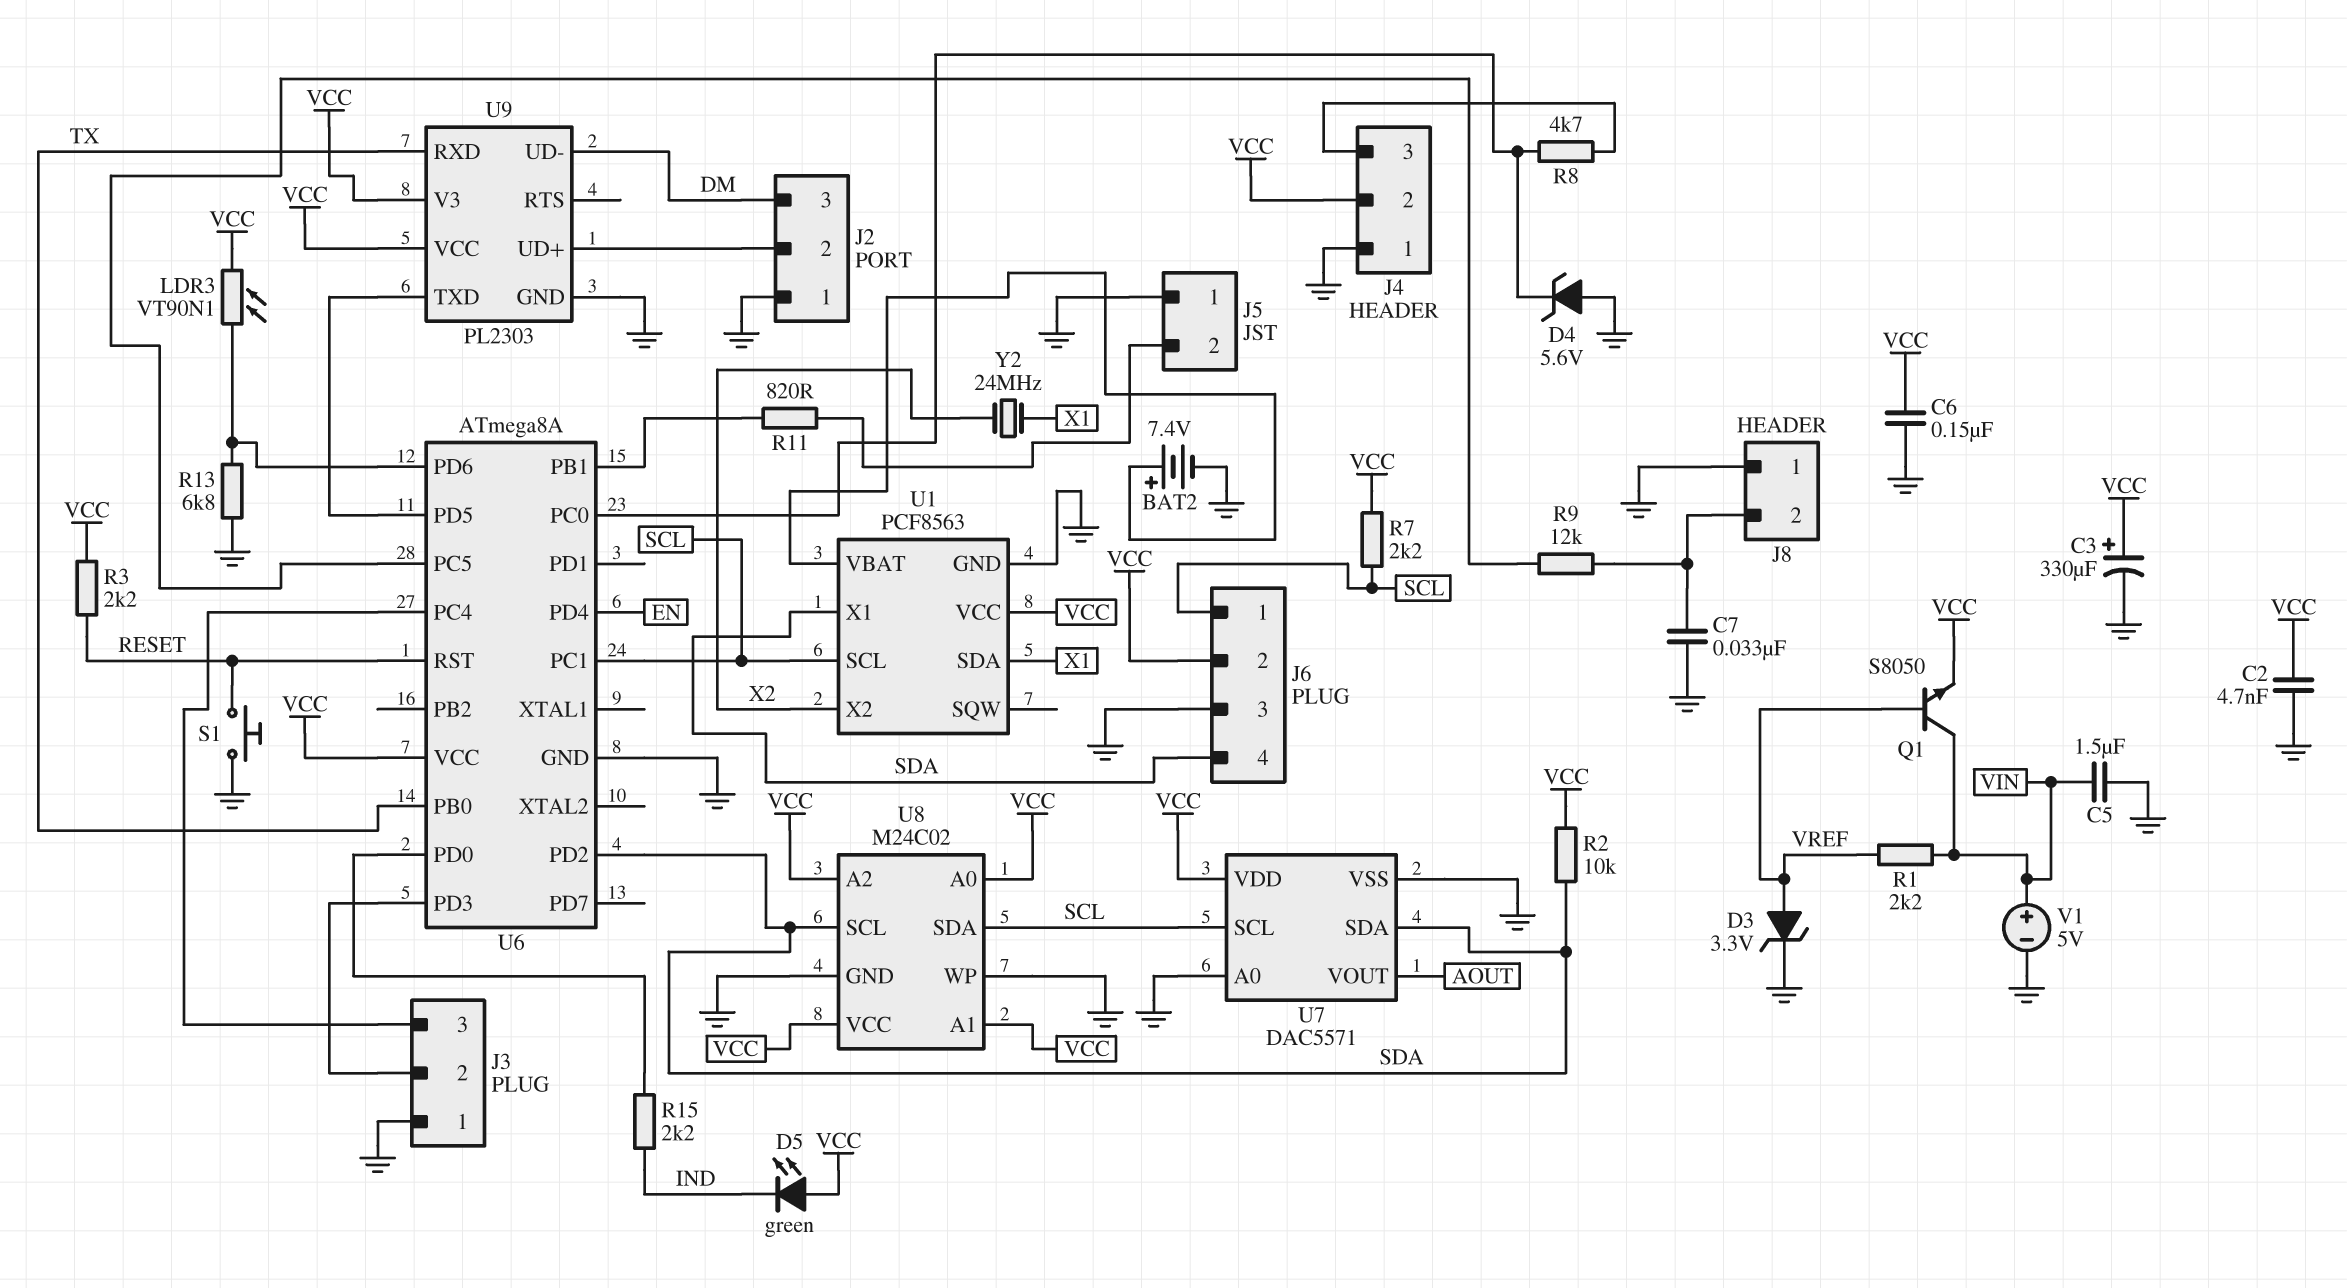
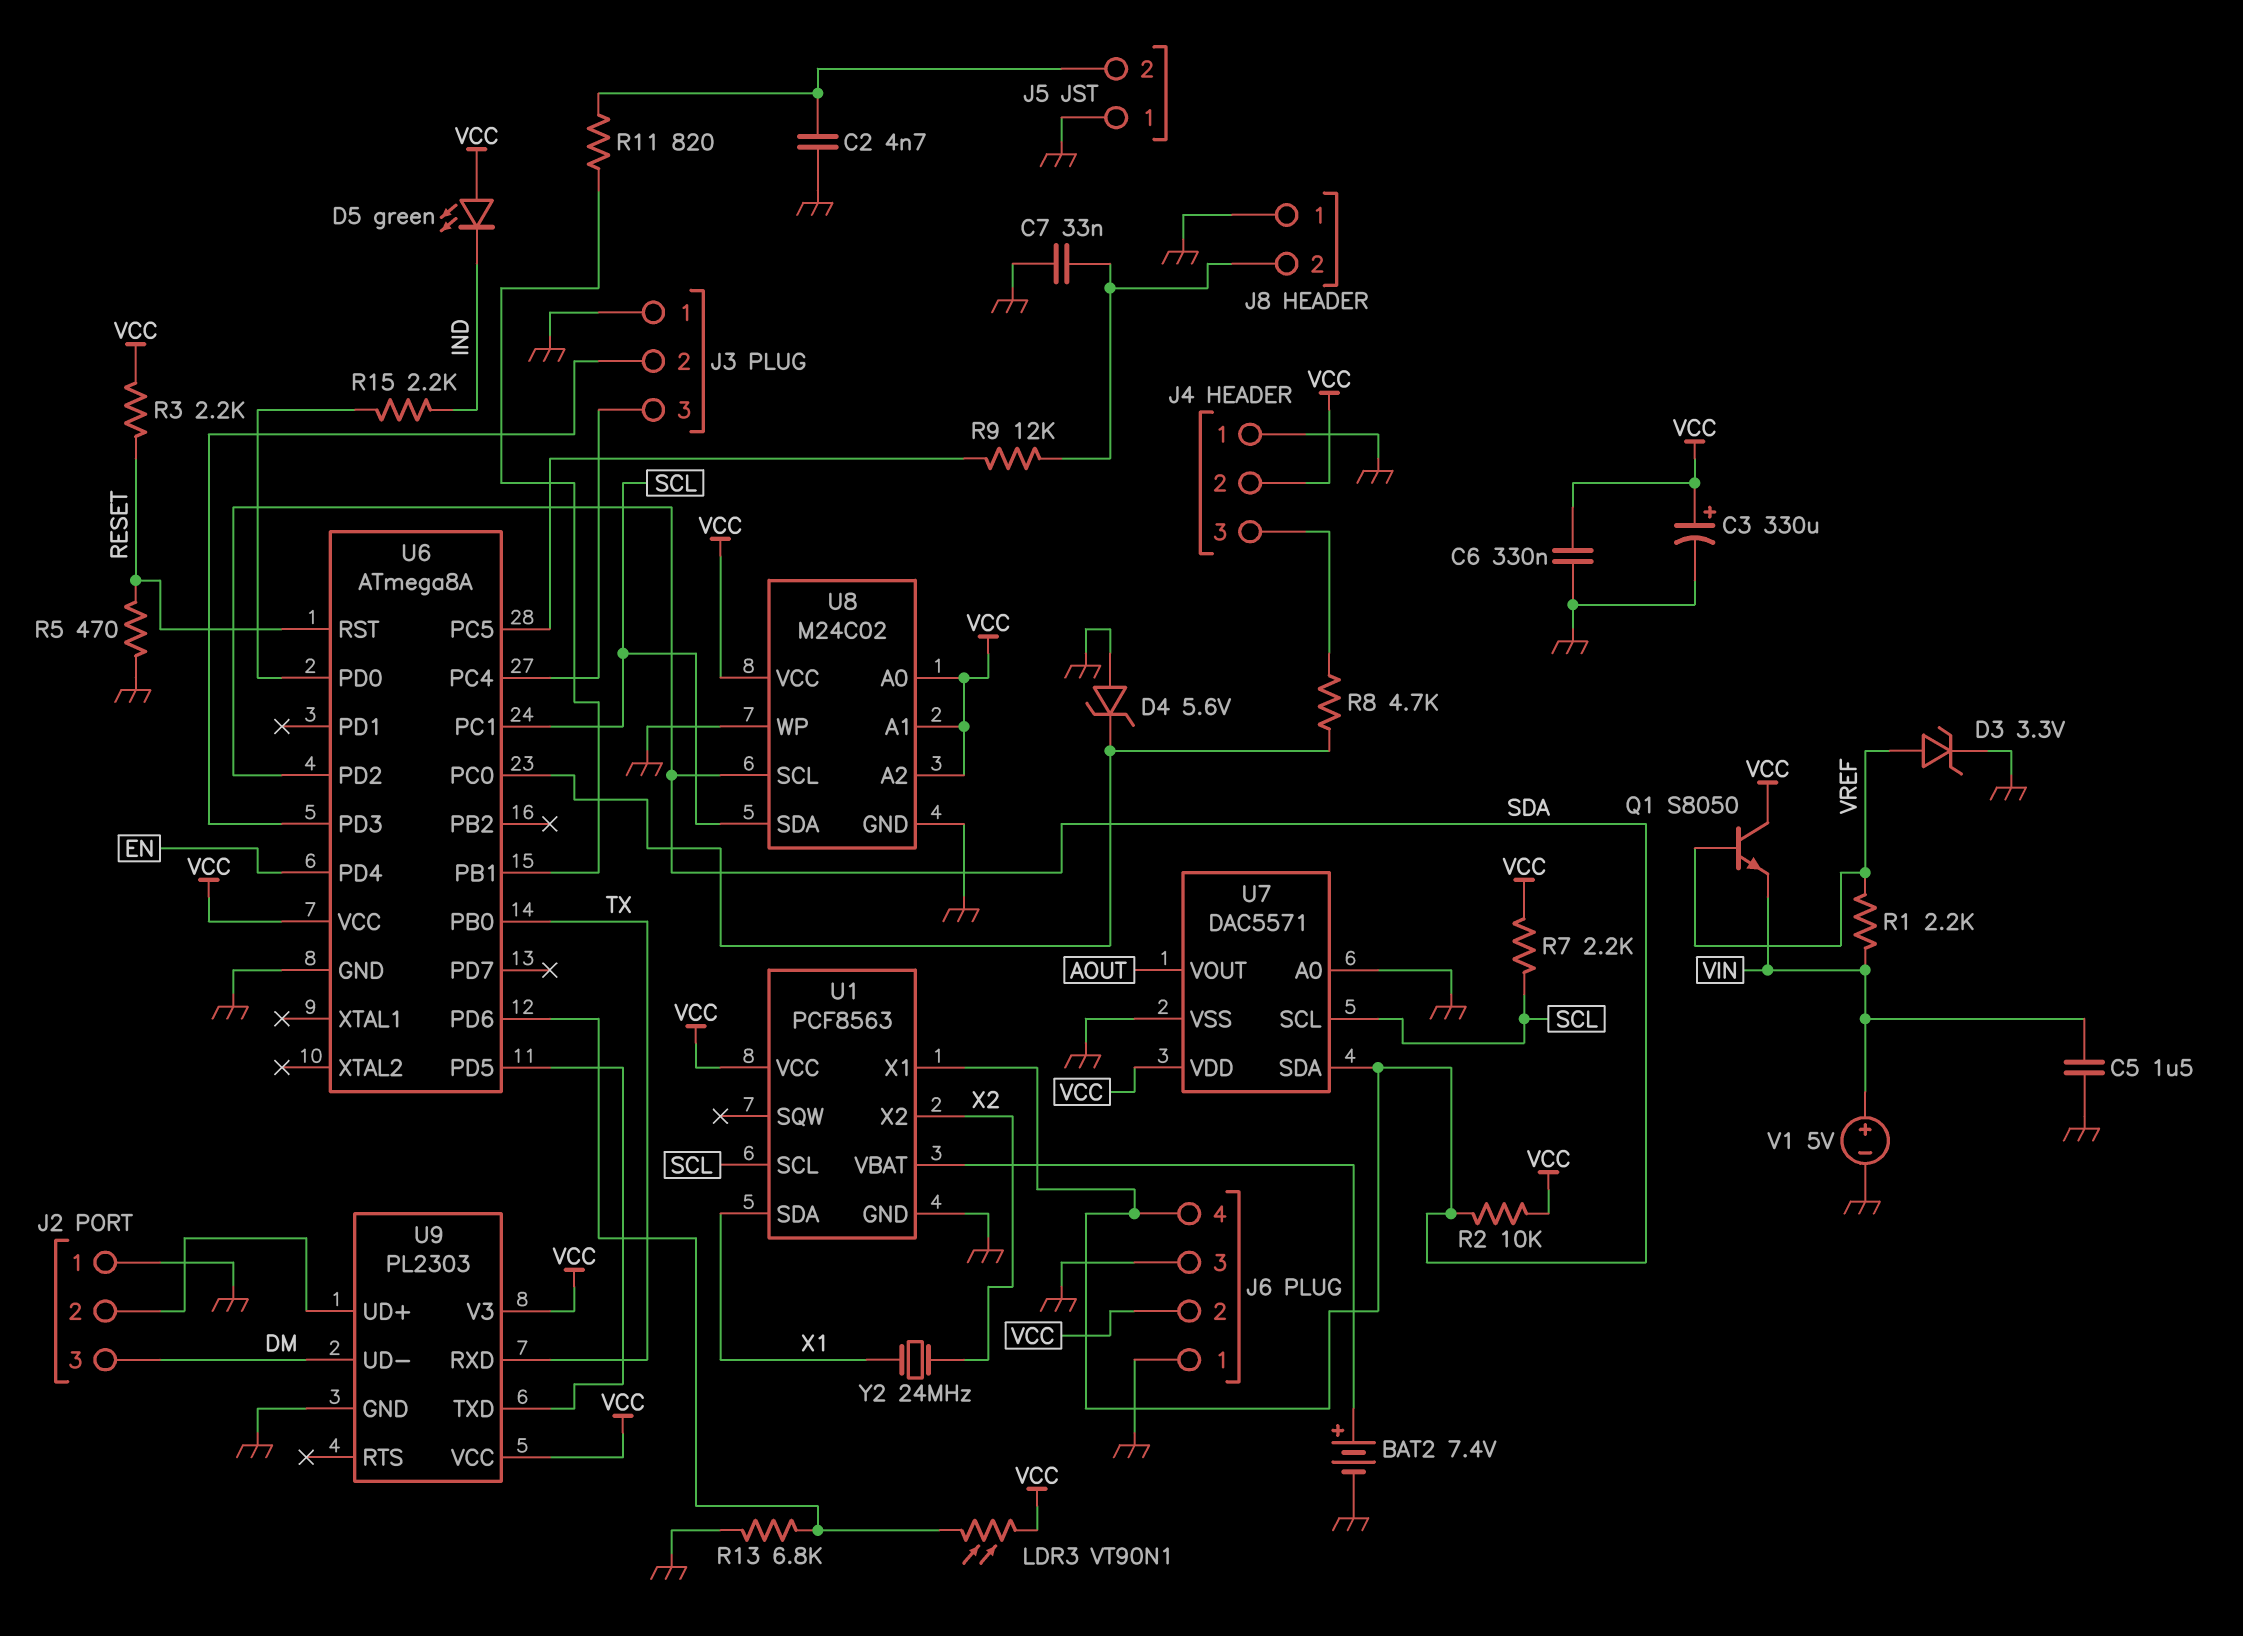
C2: 4.7nF (GND, VCC) -> 4.7nF (GND, J5/2)
C6: 150nF (GND, VCC) -> 330nF (GND, VCC)
J6 pin 1: SCL -> GND
Q1: NPN S8050 (B VREF, C VIN, E VCC) -> NPN S8050 (B VREF, C VCC, E VIN)
R5: none -> 470 (GND, RESET)
S1: button (GND, RESET) -> none

